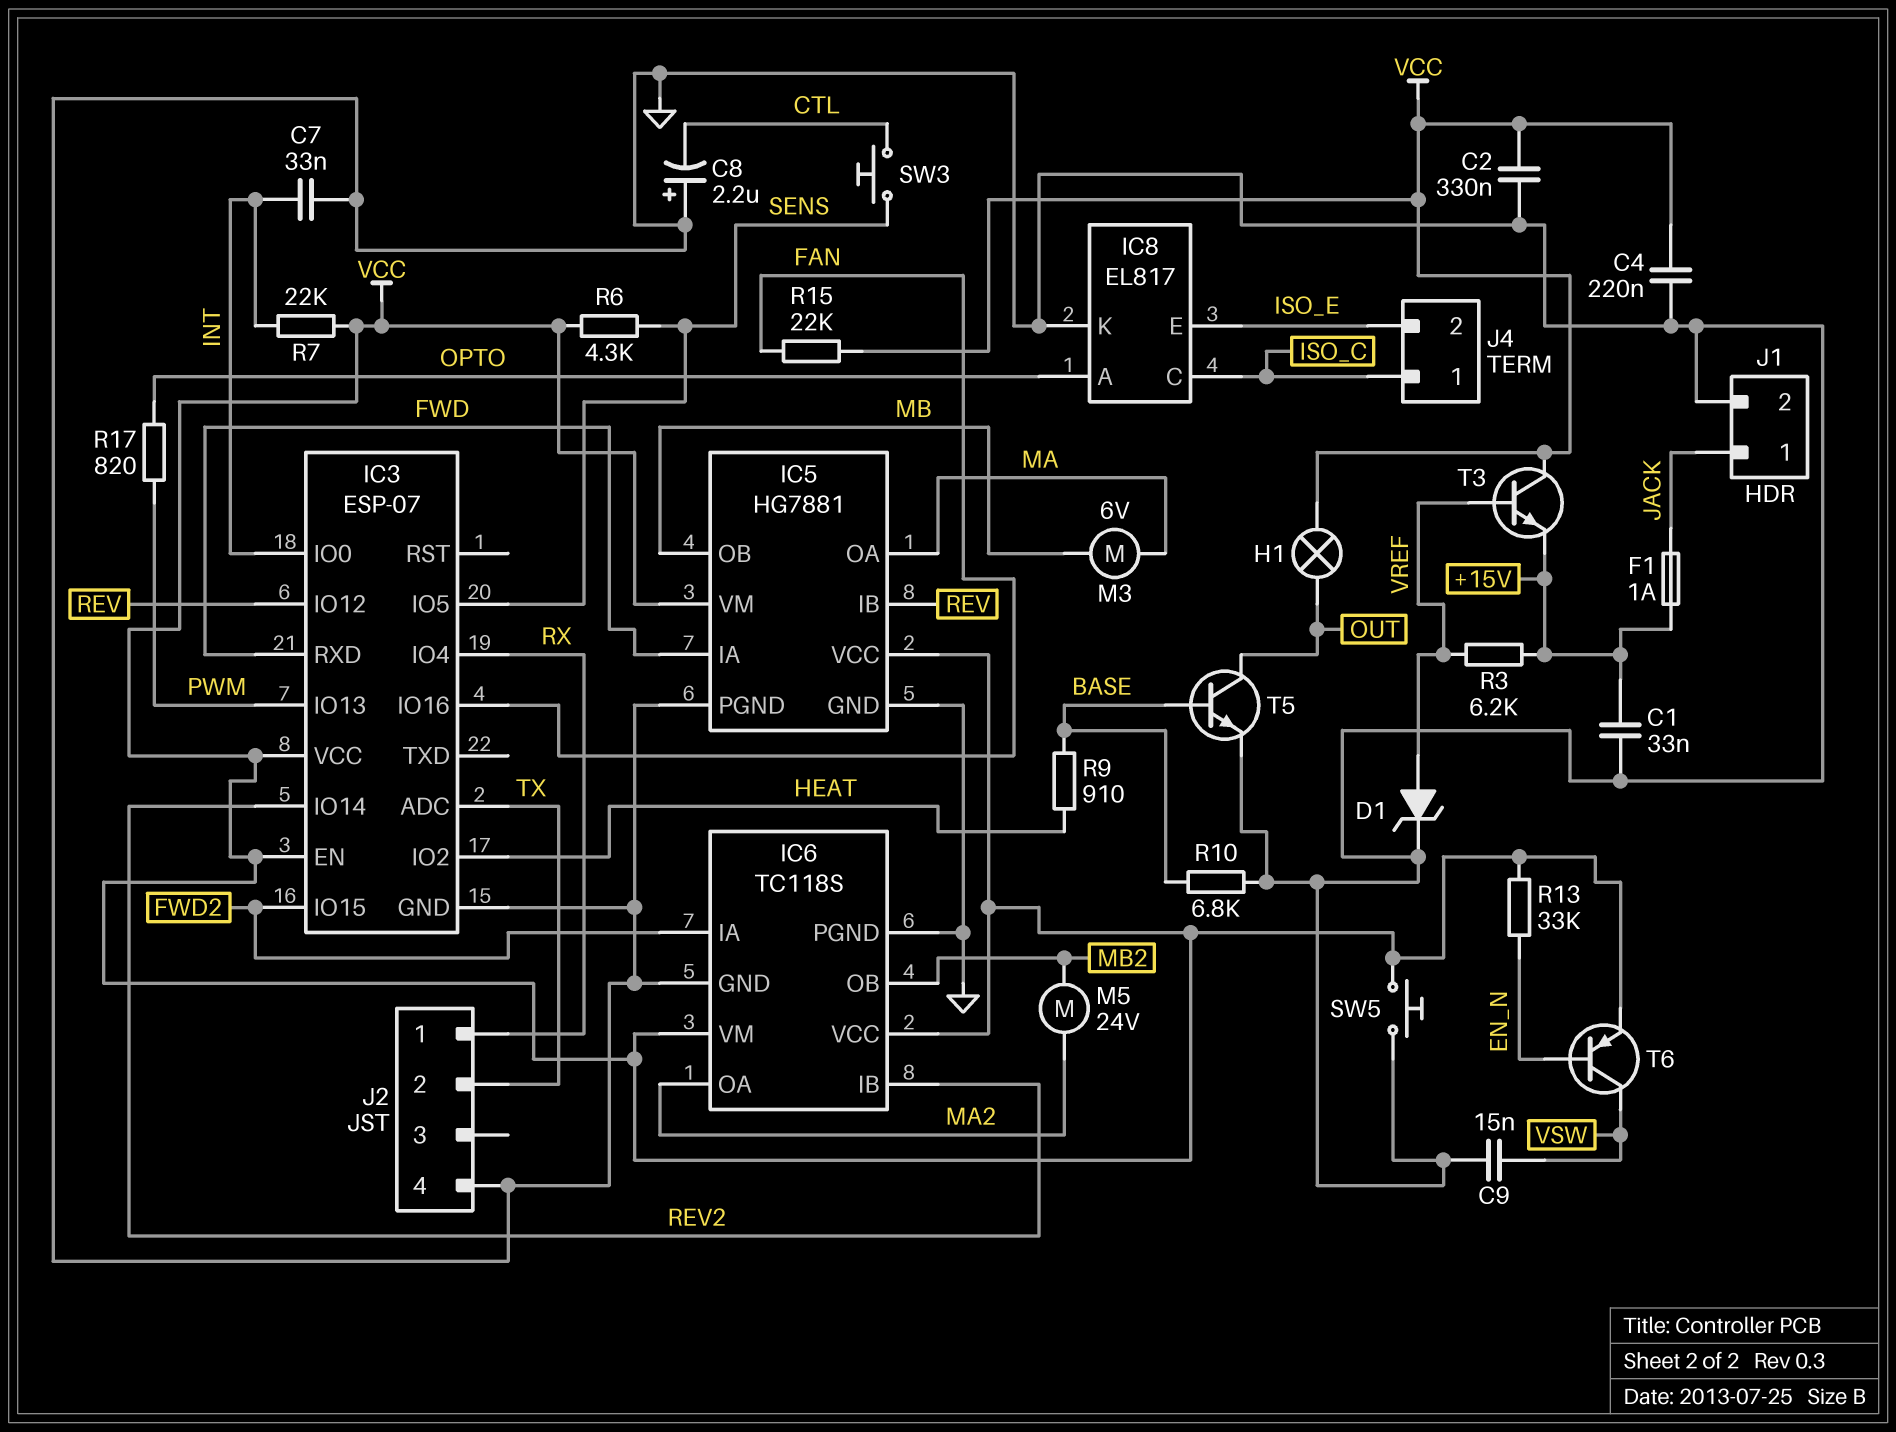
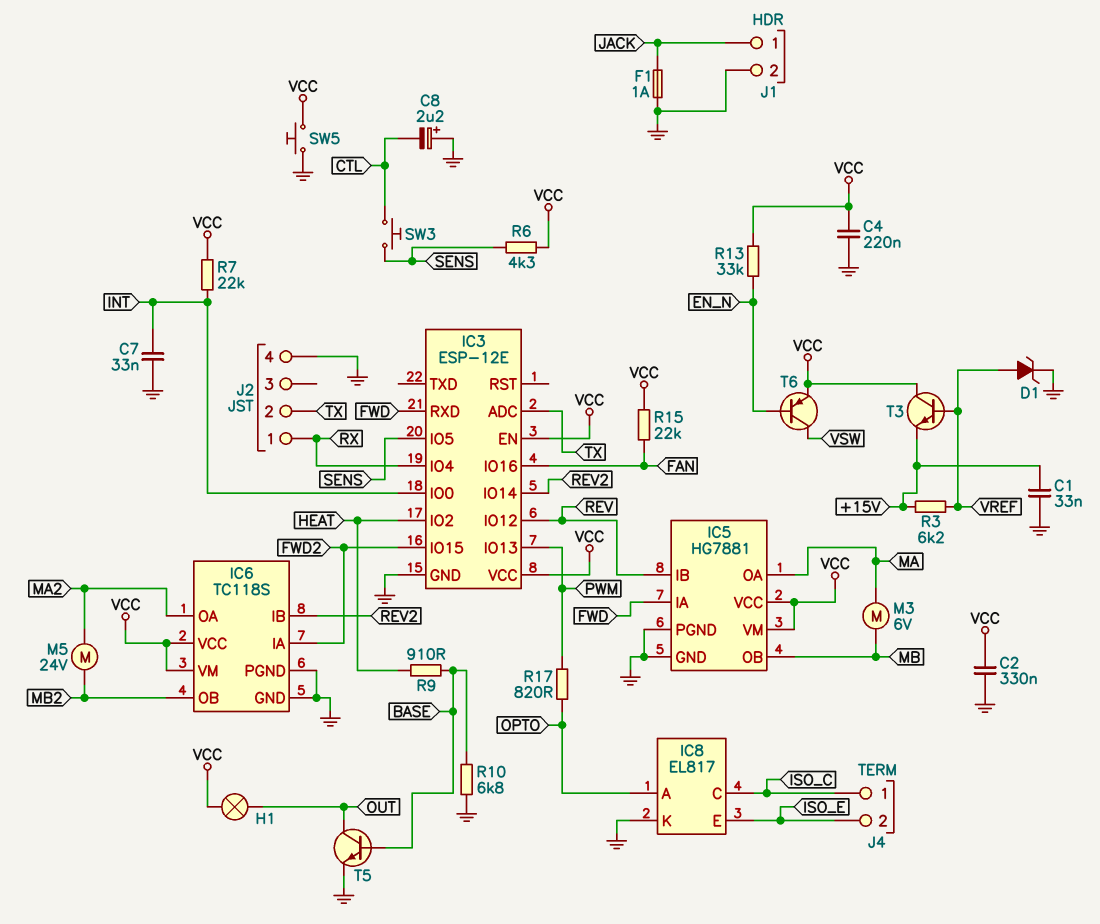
C9: 15nF (GND, VSW) -> none
F1: 1A (+15V, JACK) -> 1A (GND, JACK)
IC3: ESP-07 -> ESP-12E

